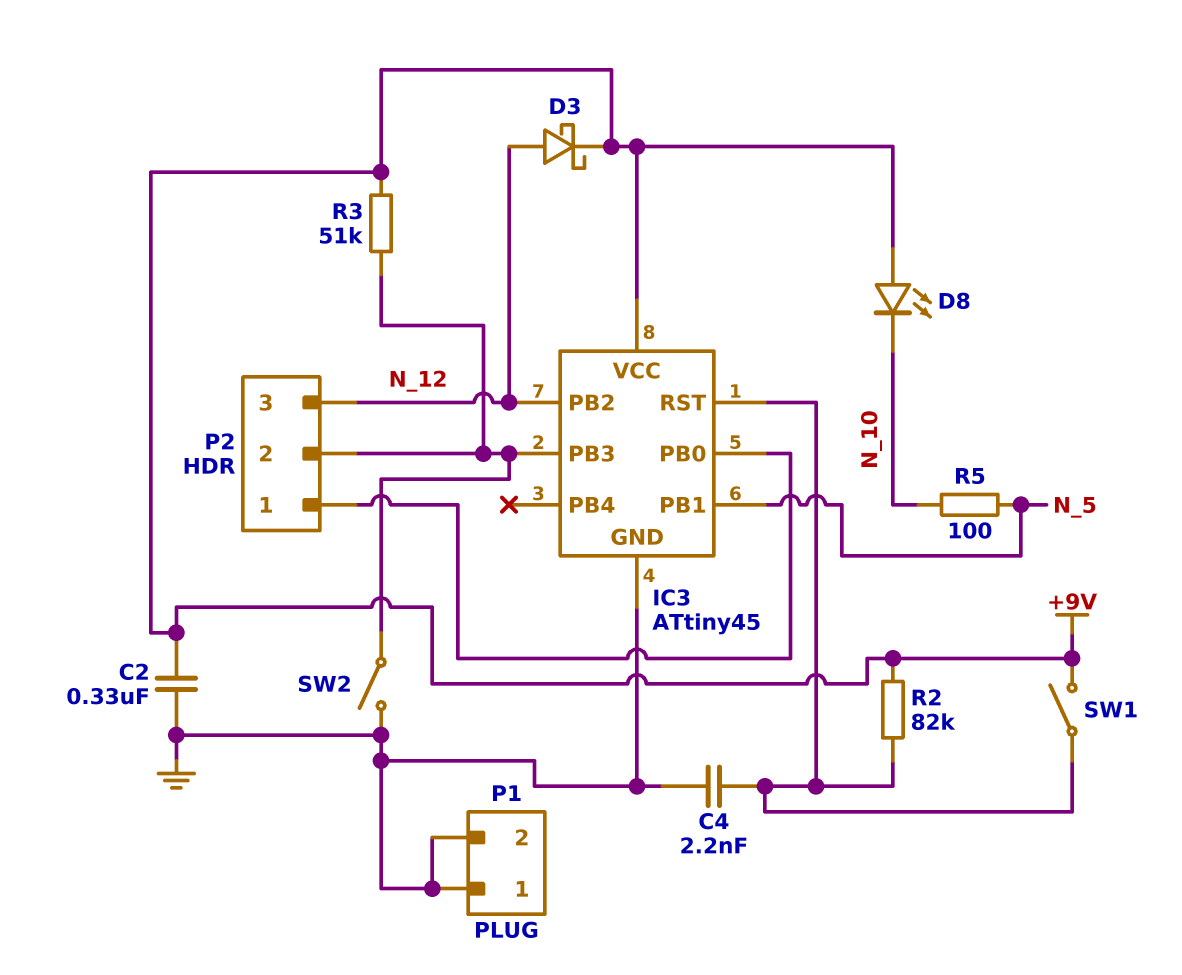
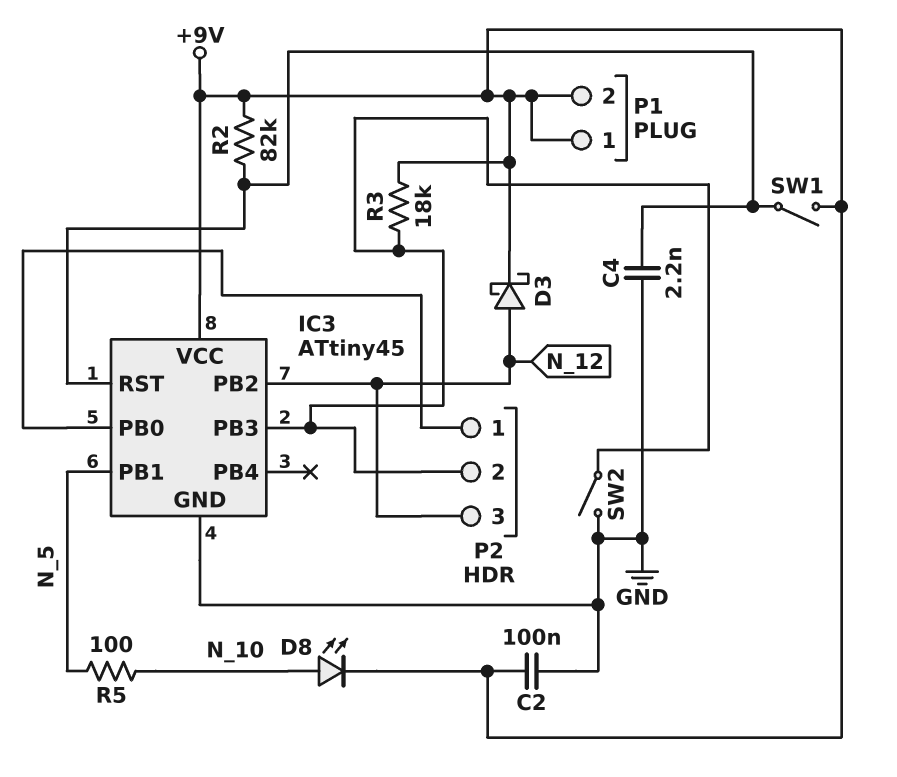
C2: 330nF (+9V, GND) -> 100nF (+9V, GND)
D8: LED (A +9V, K N_10) -> LED (A N_10, K +9V)
P1 pin 1: GND -> +9V
P1 pin 2: GND -> +9V
R3: 51k (+9V, IC3/PB3) -> 18k (+9V, IC3/PB3)

